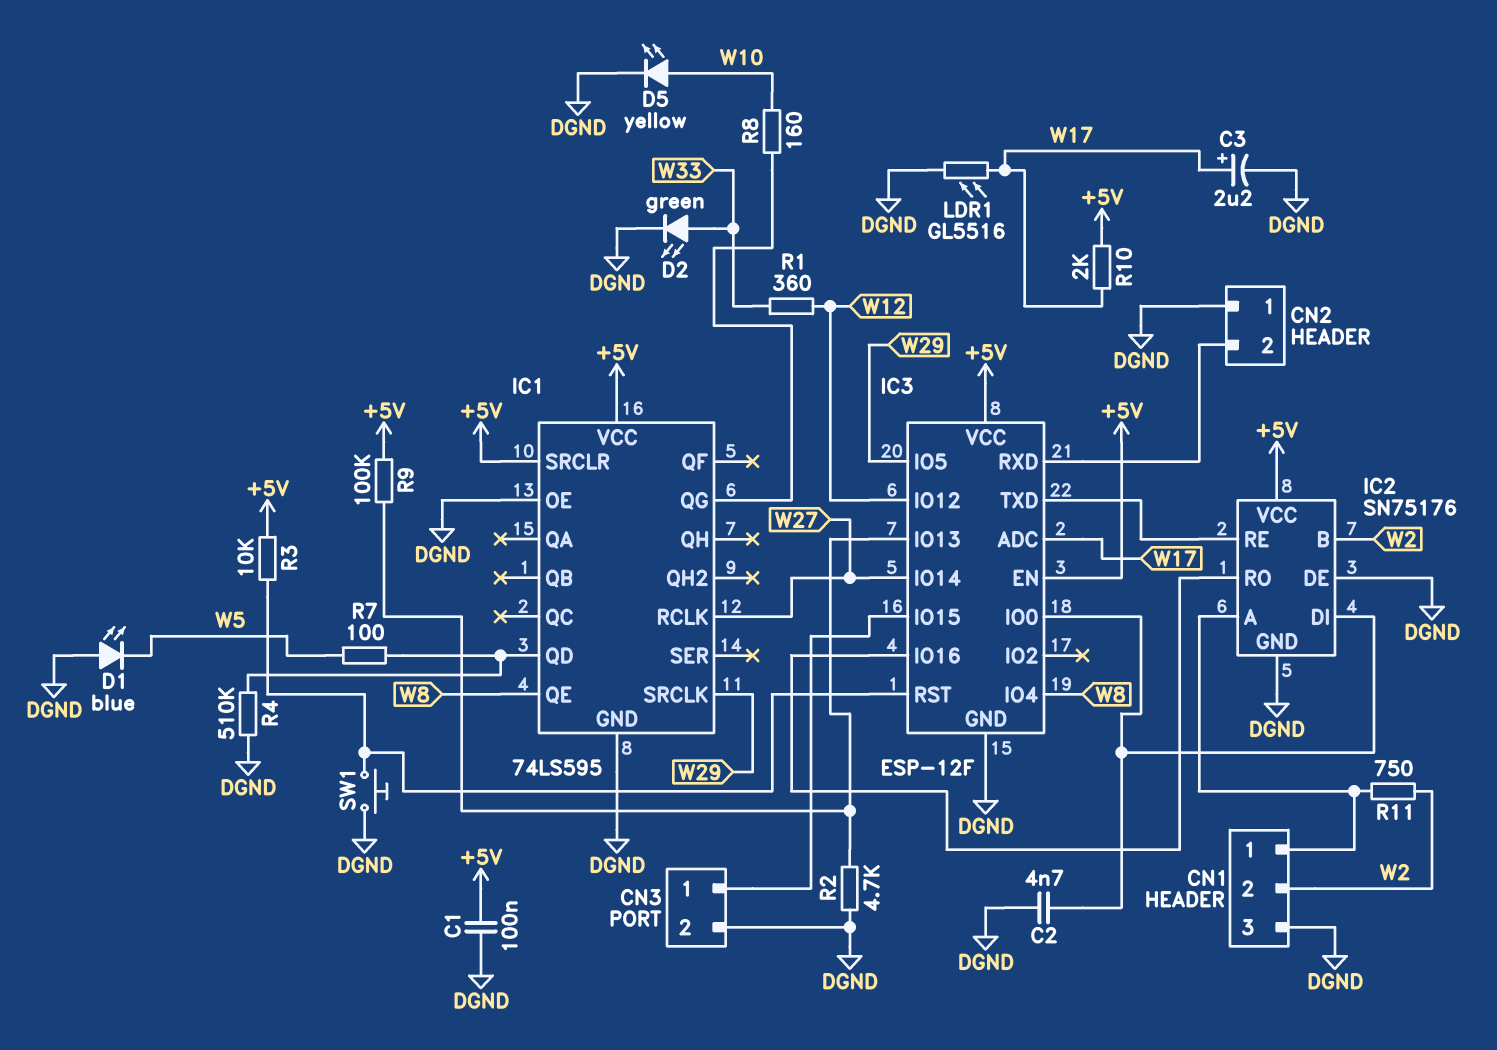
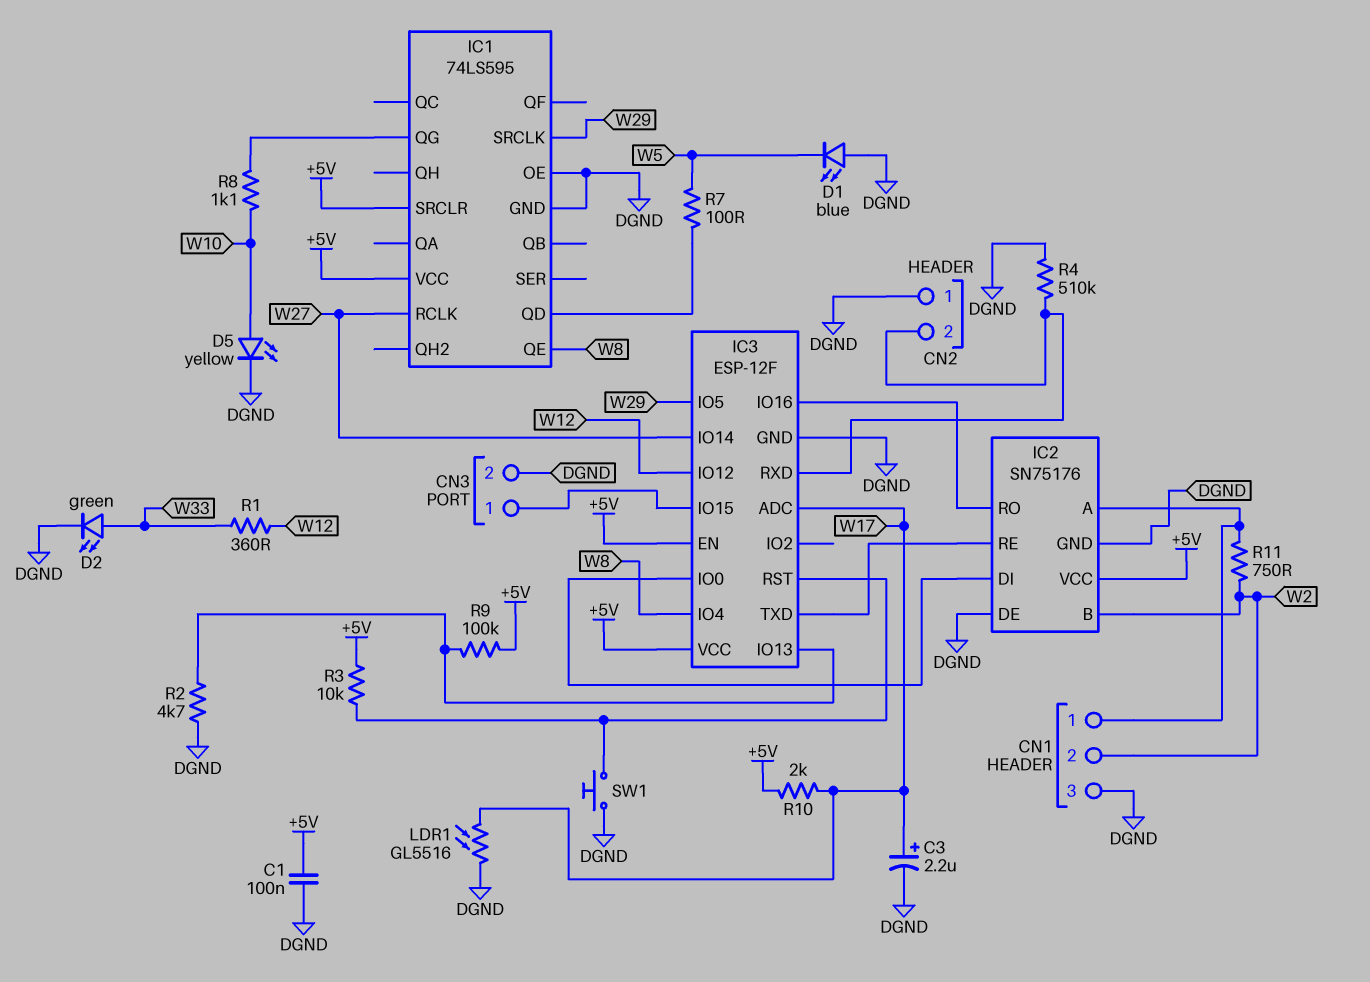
C2: 4.7nF (DGND, IC2/DI) -> none
R4: 510k (DGND, IC1/QD) -> 510k (CN2/2, DGND)
R8: 160 (IC1/QG, W10) -> 1.1k (IC1/QG, W10)

